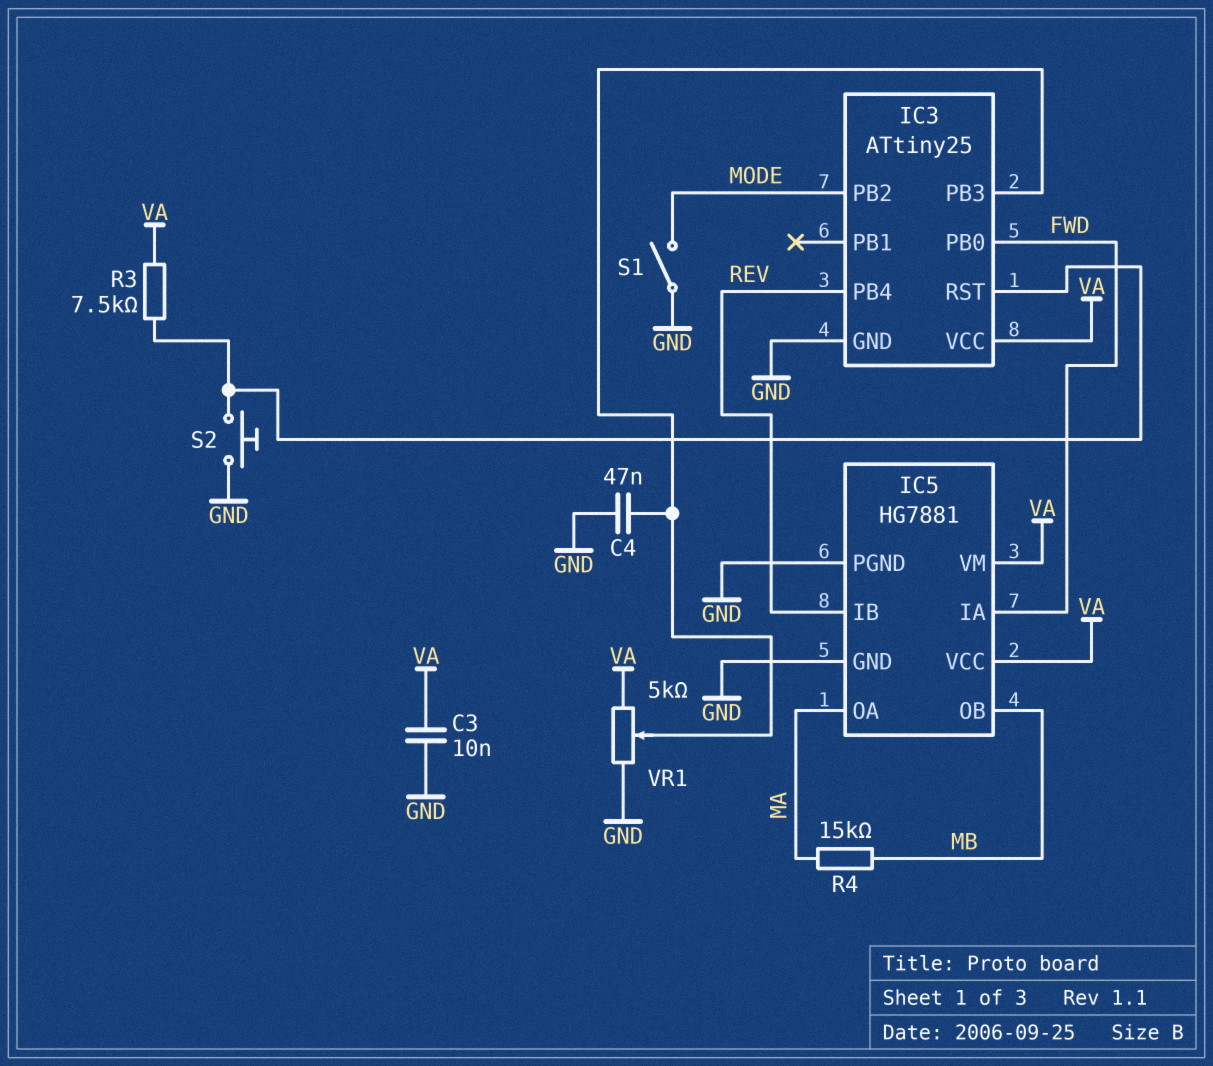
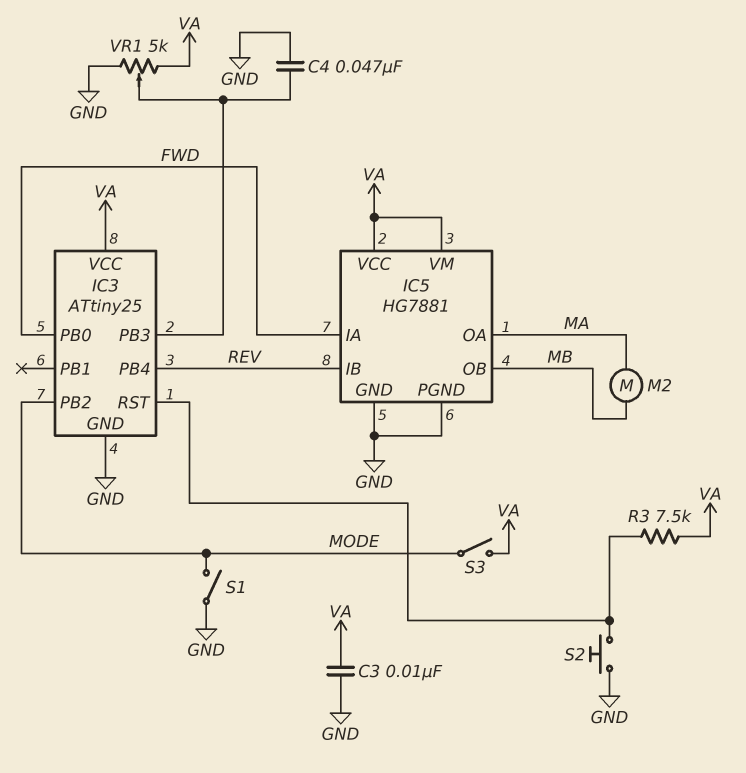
M2: none -> motor (MA, MB)
R4: 15k (MA, MB) -> none
S3: none -> switch (MODE, VA)

